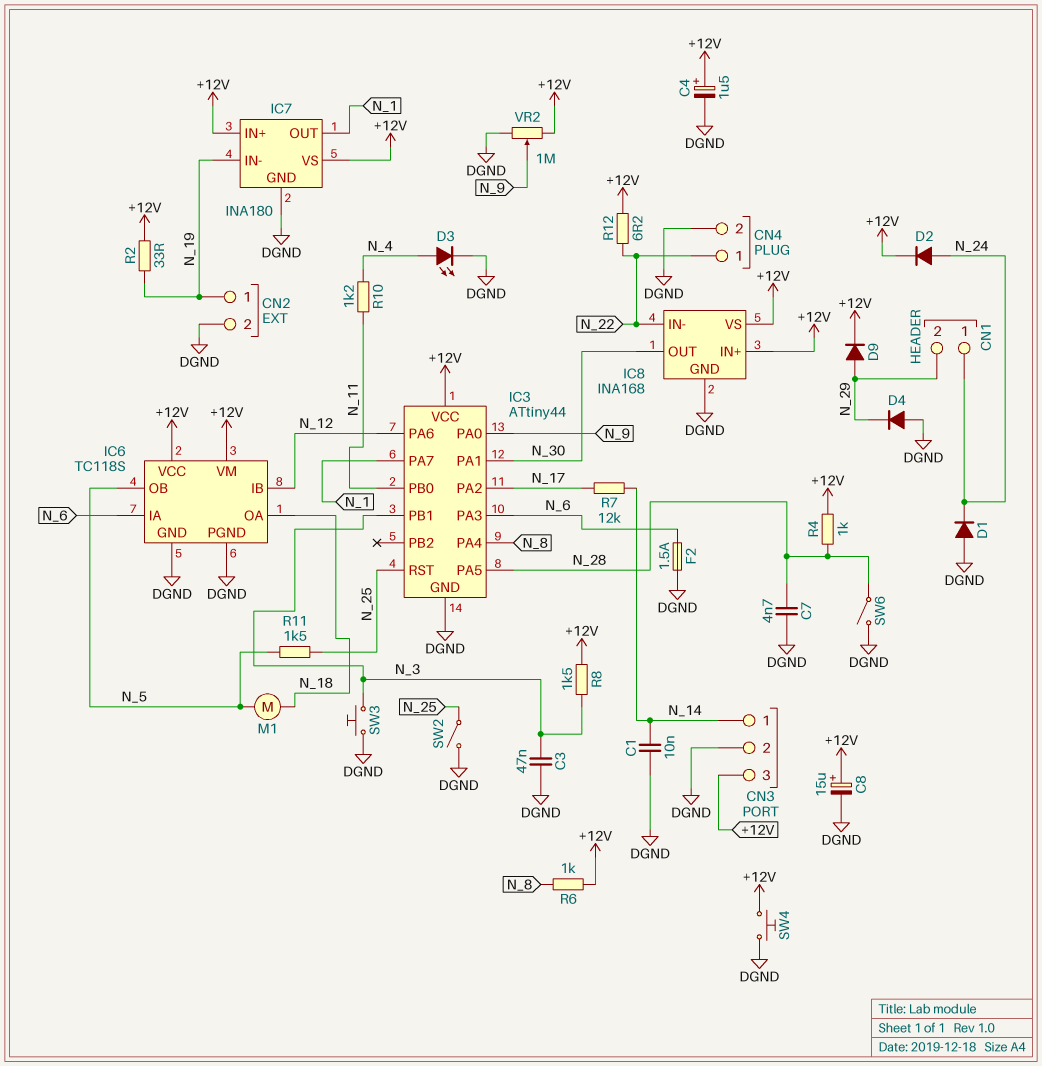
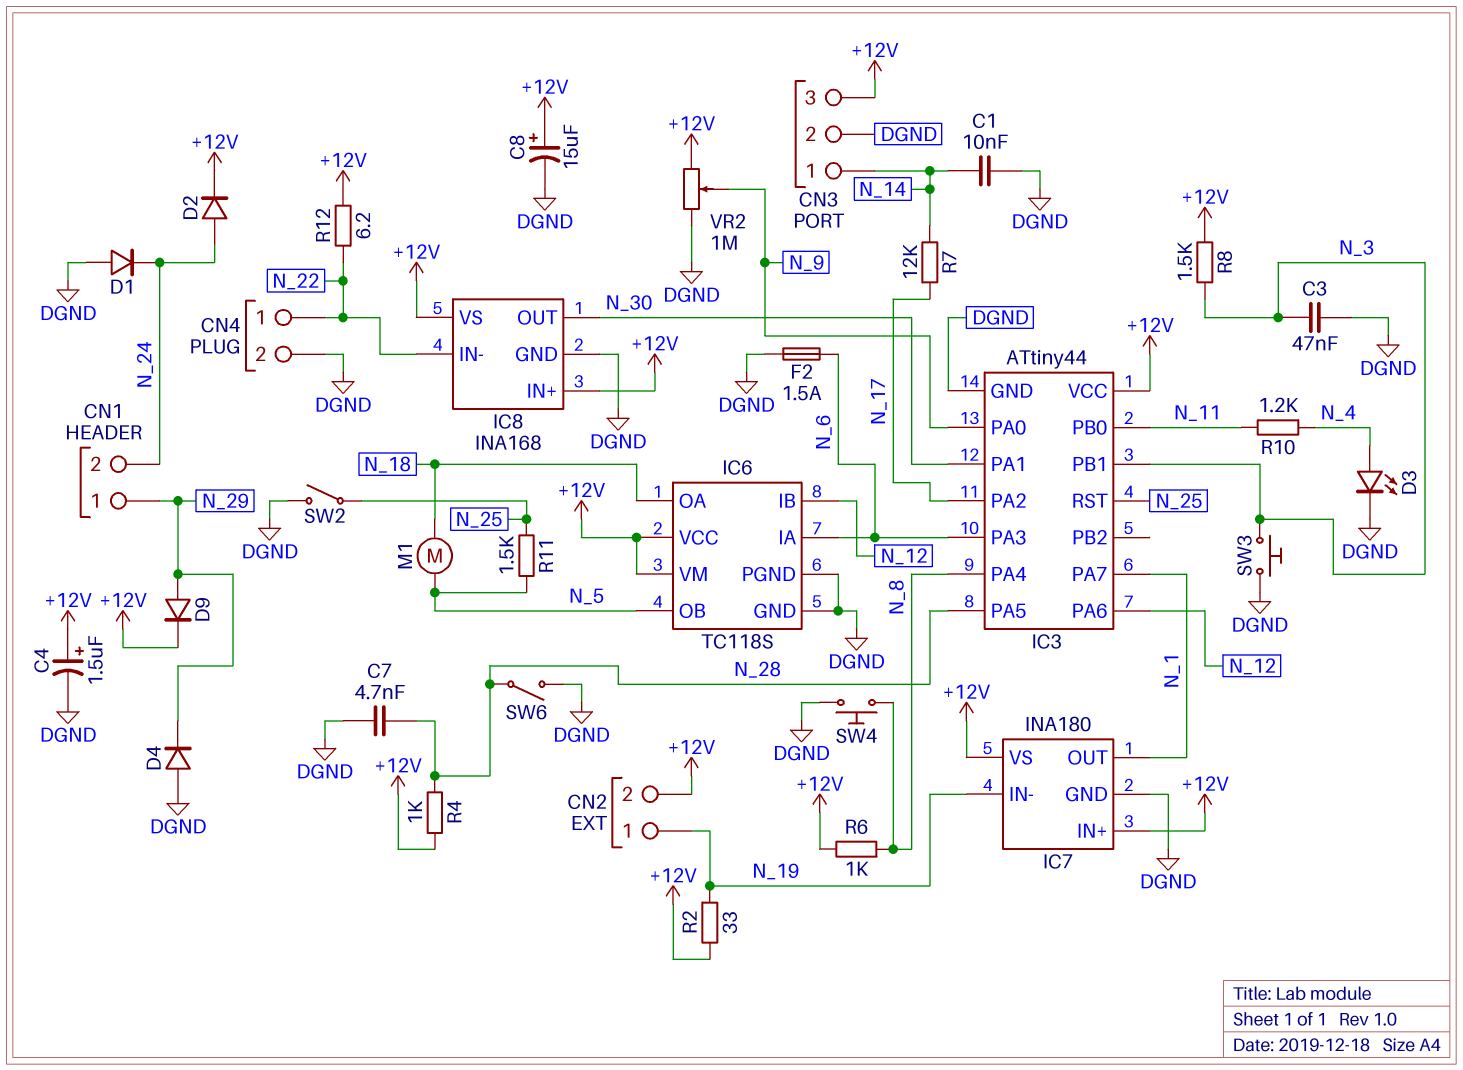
CN1 pin 1: N_24 -> N_29
CN1 pin 2: N_29 -> N_24
CN2 pin 2: DGND -> +12V
SW4: button (+12V, DGND) -> button (DGND, N_8)

